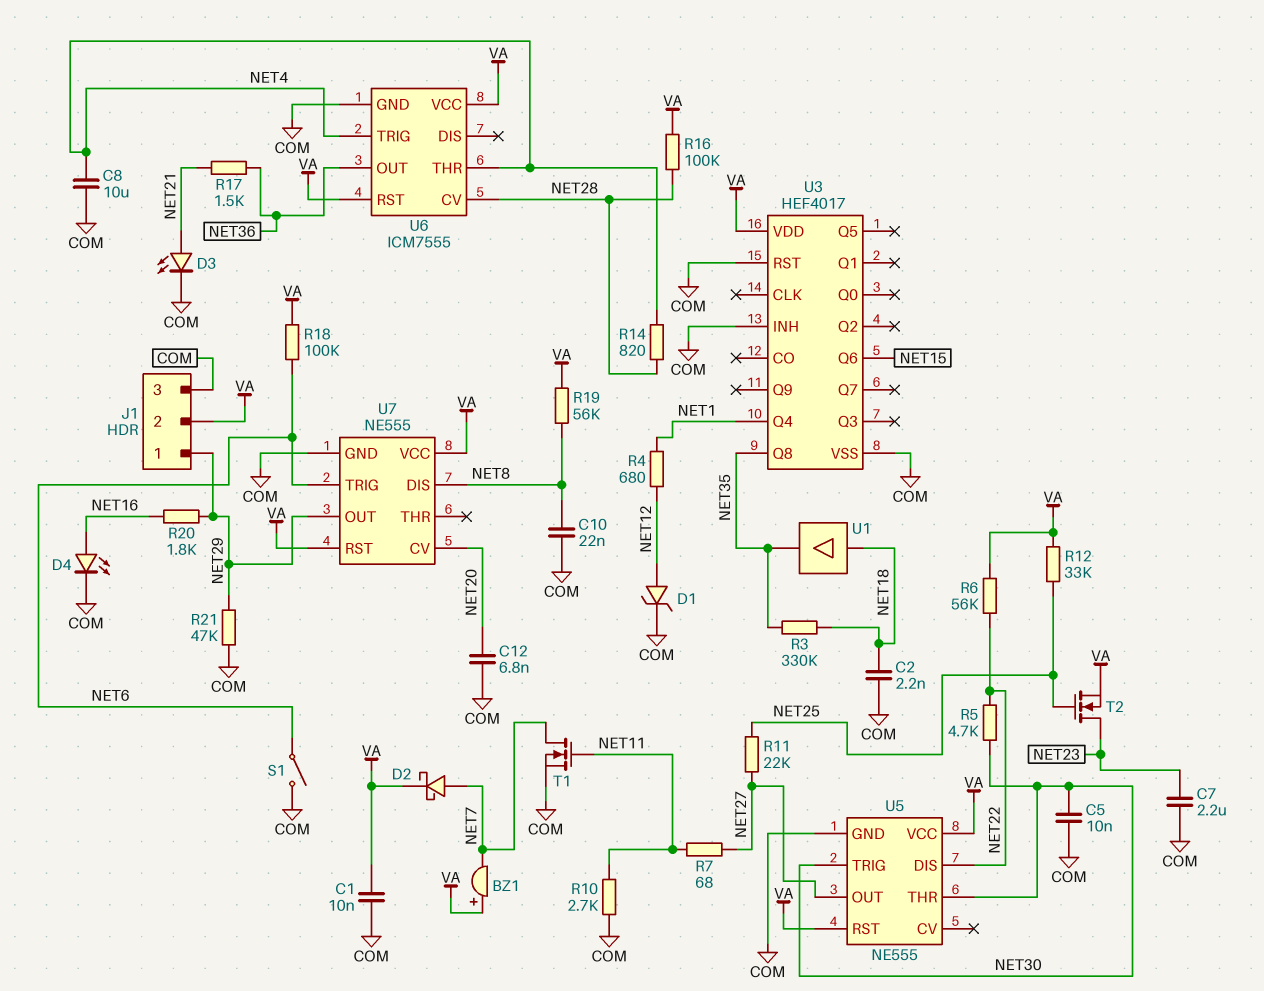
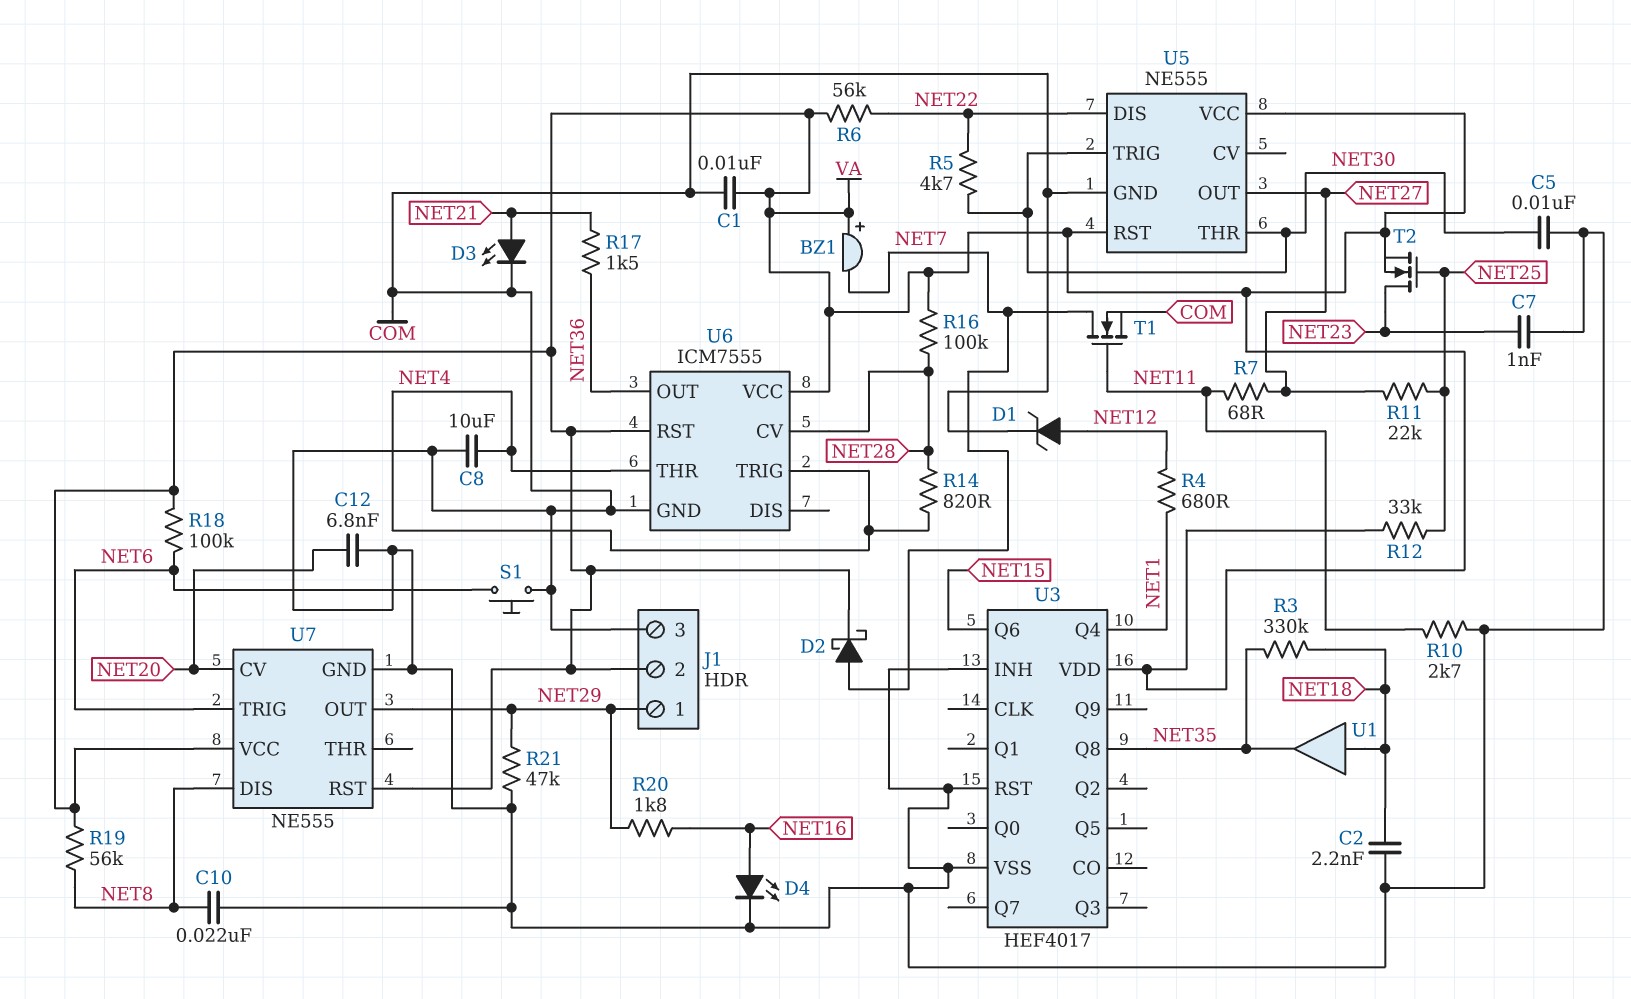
C7: 2.2uF (COM, NET23) -> 1nF (COM, NET23)
S1: switch (COM, NET6) -> button (COM, NET6)

